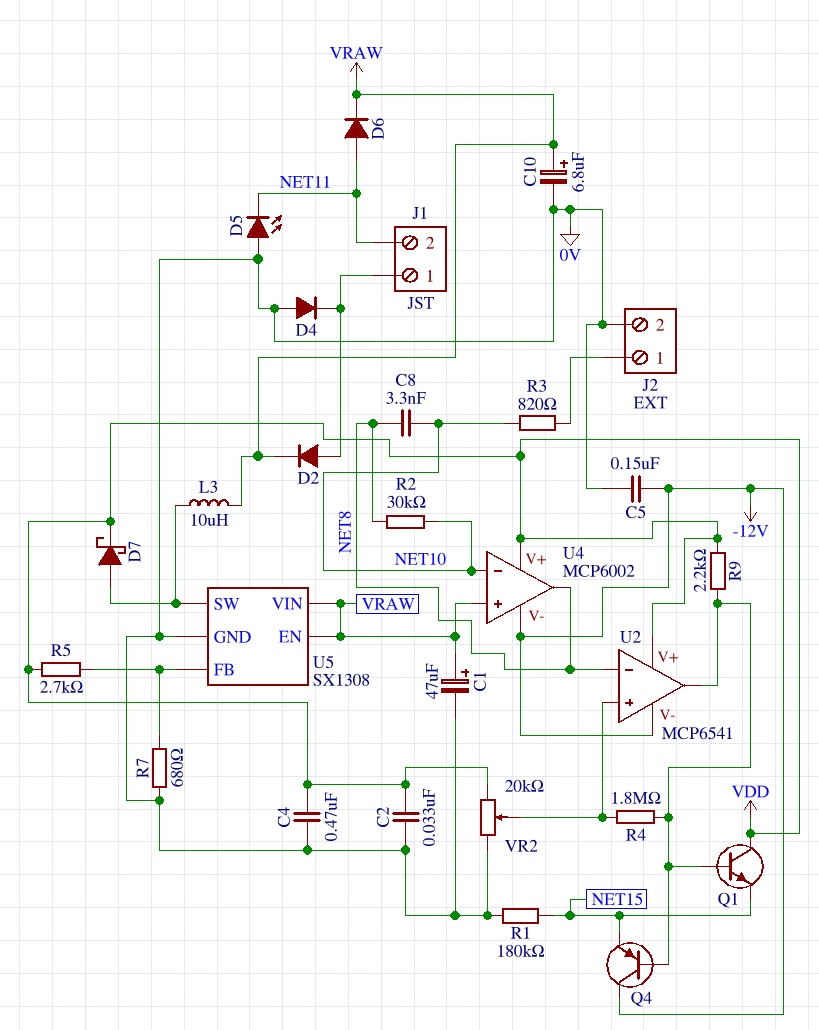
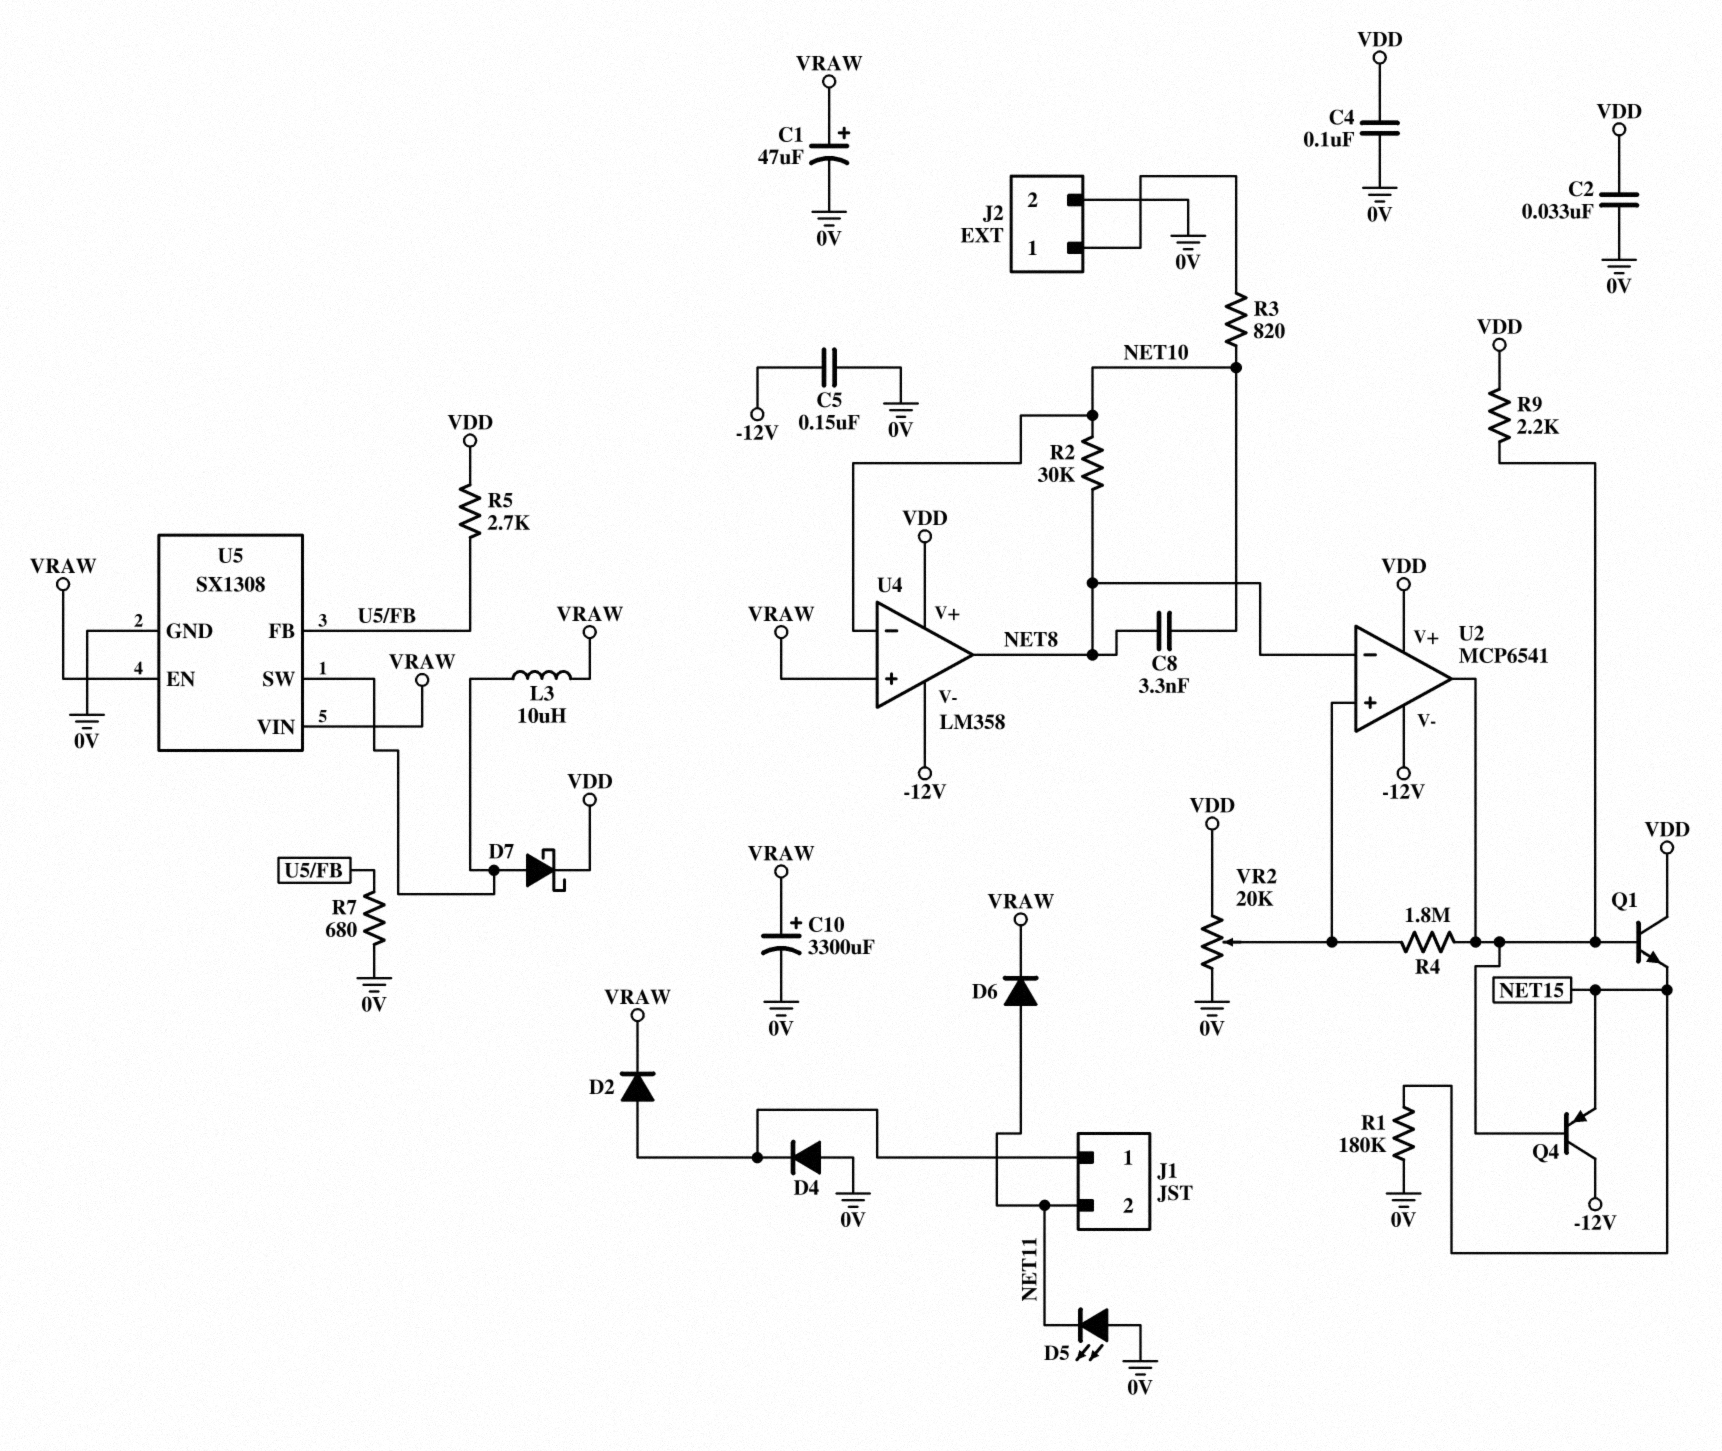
C4: 470nF (0V, VDD) -> 100nF (0V, VDD)
C10: 6.8uF (plus VRAW, minus 0V) -> 3300uF (plus VRAW, minus 0V)
U4: MCP6002 -> LM358

